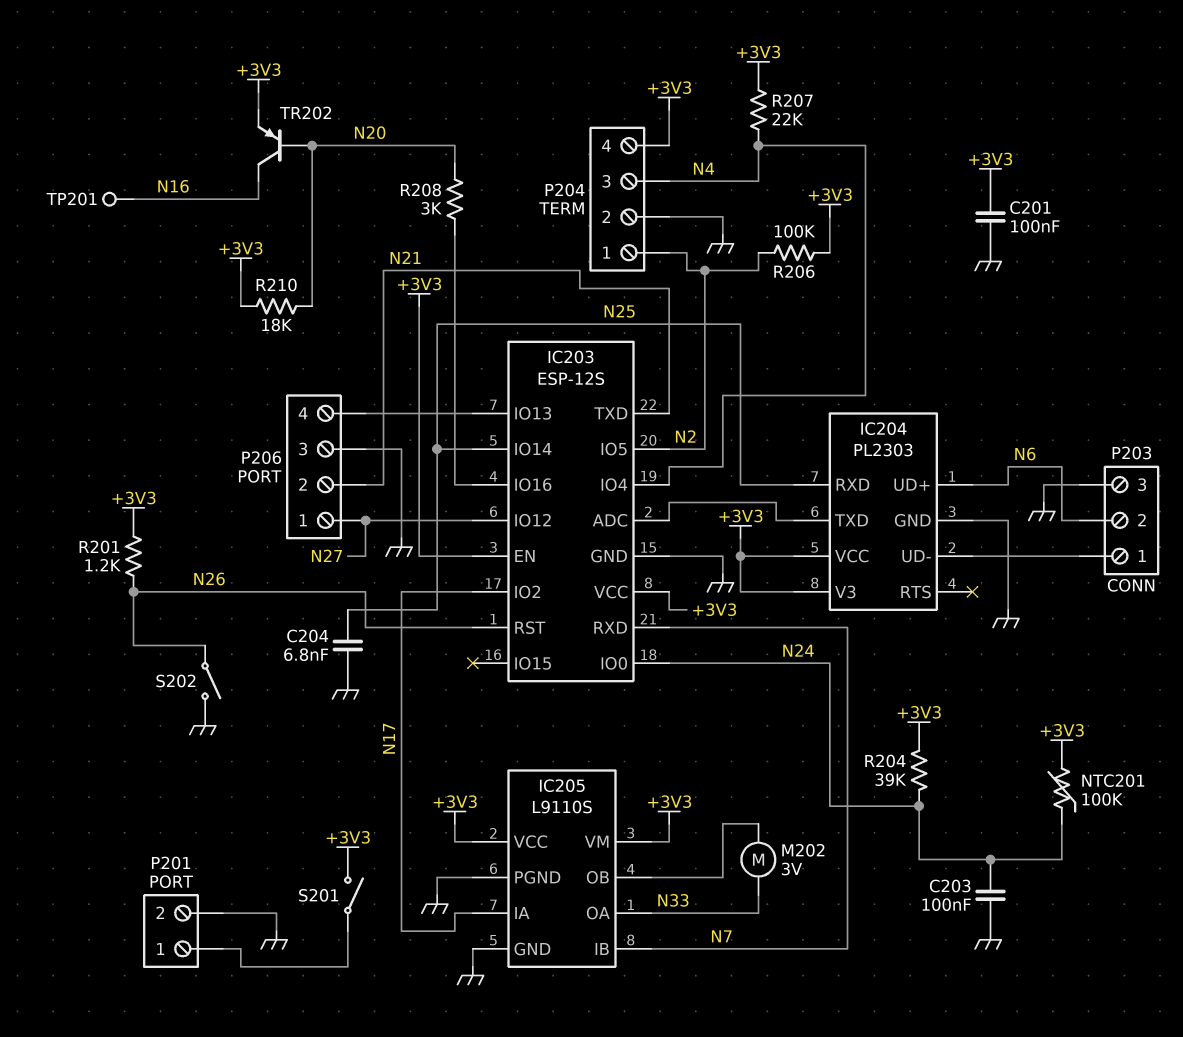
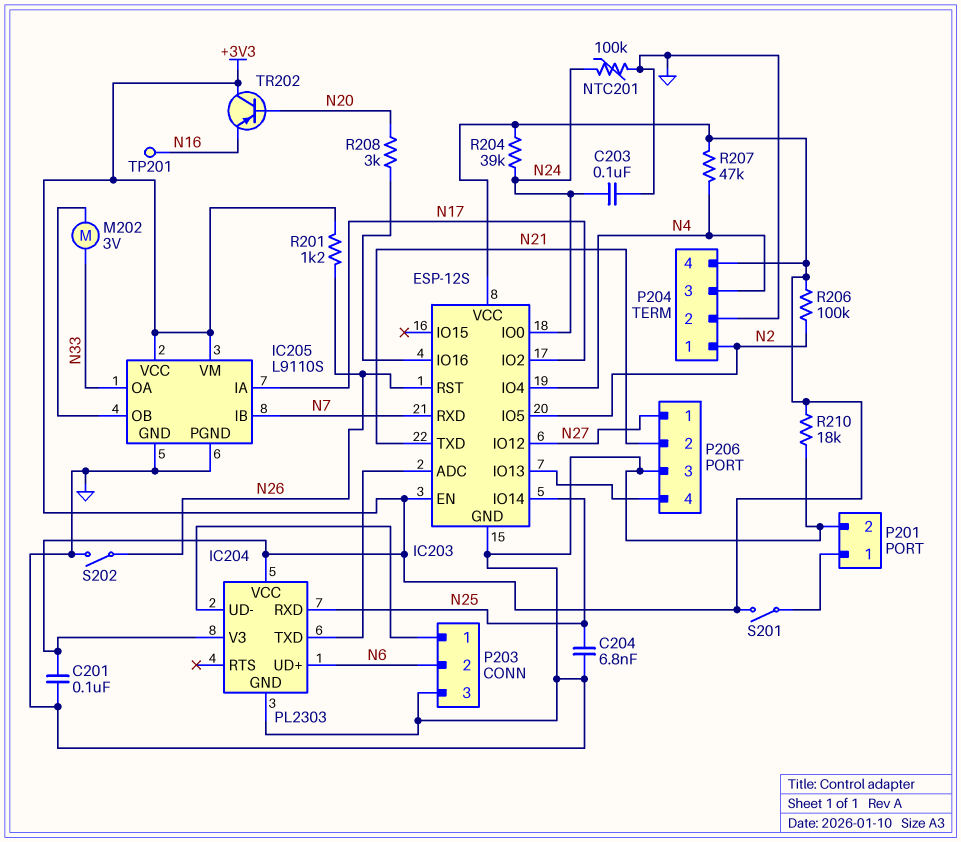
NTC201: 100k (+3V3, N24) -> 100k (GND, N24)
R207: 22k (+3V3, N4) -> 47k (+3V3, N4)
R210: 18k (+3V3, N20) -> 18k (+3V3, GND)
TR202: PNP (B N20, C N16, E +3V3) -> PNP (B N20, C +3V3, E N16)

